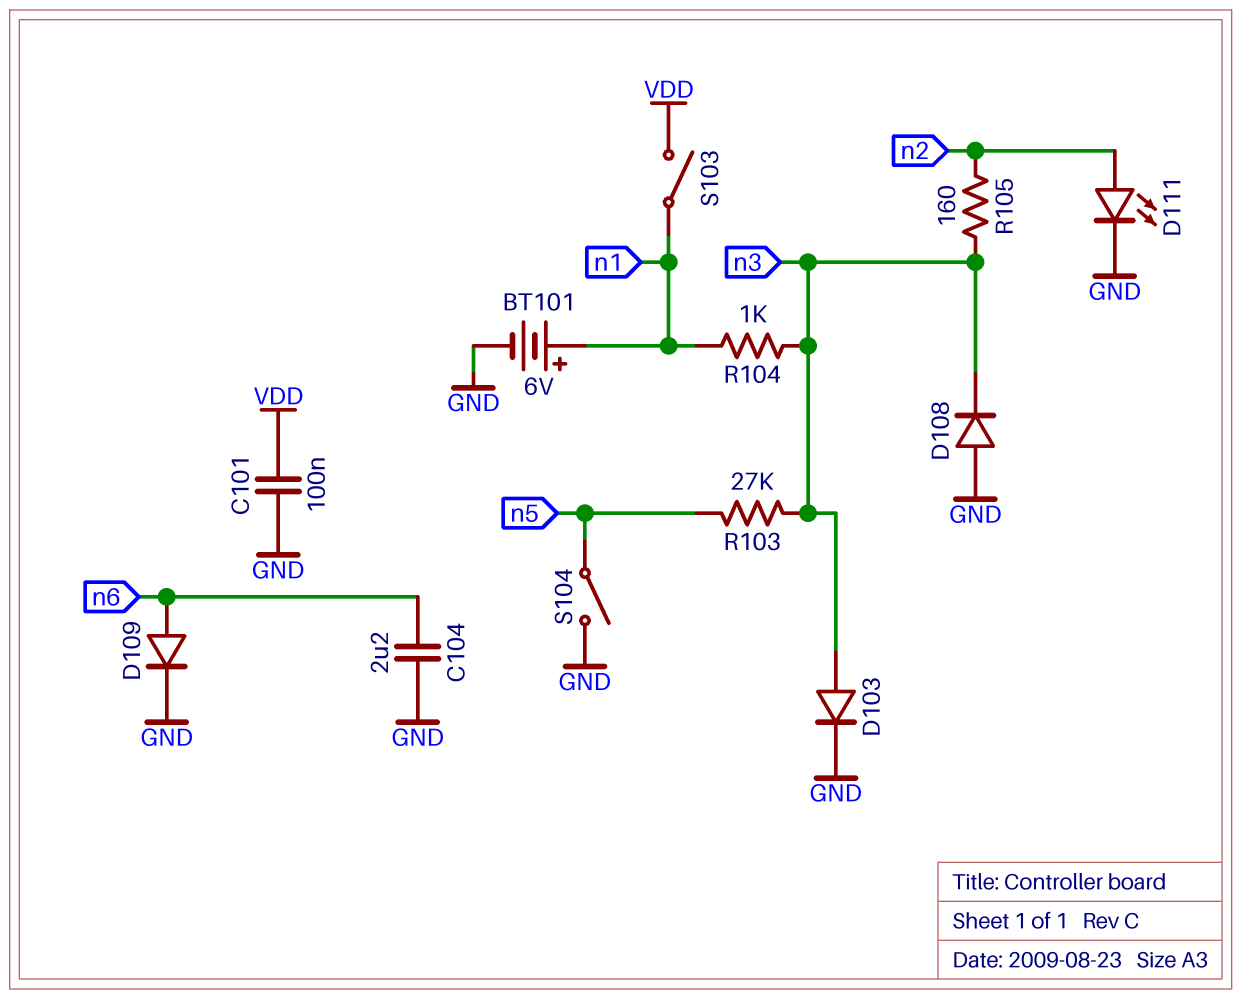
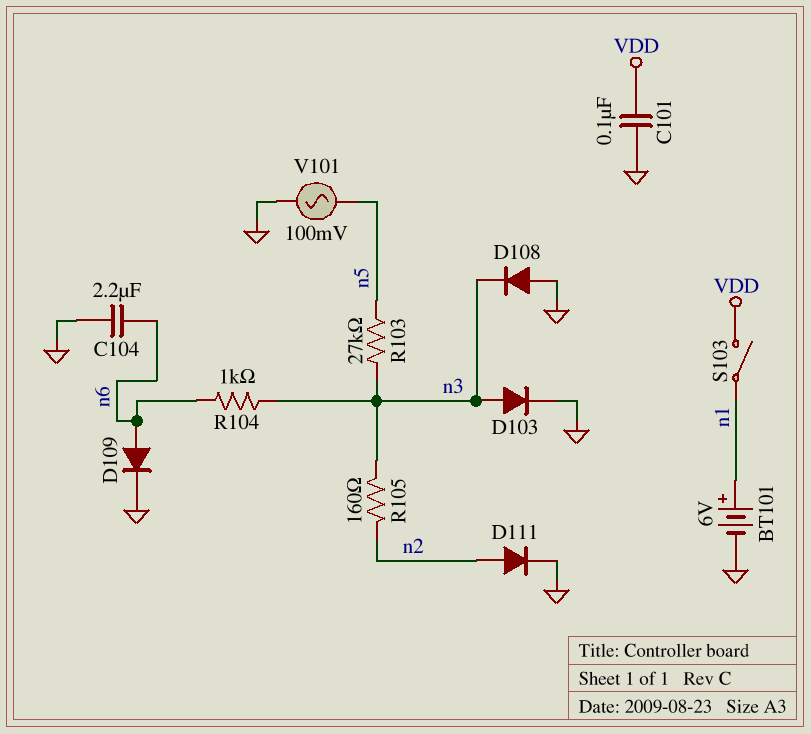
D111: LED (A n2, K GND) -> diode (A n2, K GND)
R104: 1k (n1, n3) -> 1k (n3, n6)
S104: switch (GND, n5) -> none
V101: none -> AC 100mV (GND, n5)

